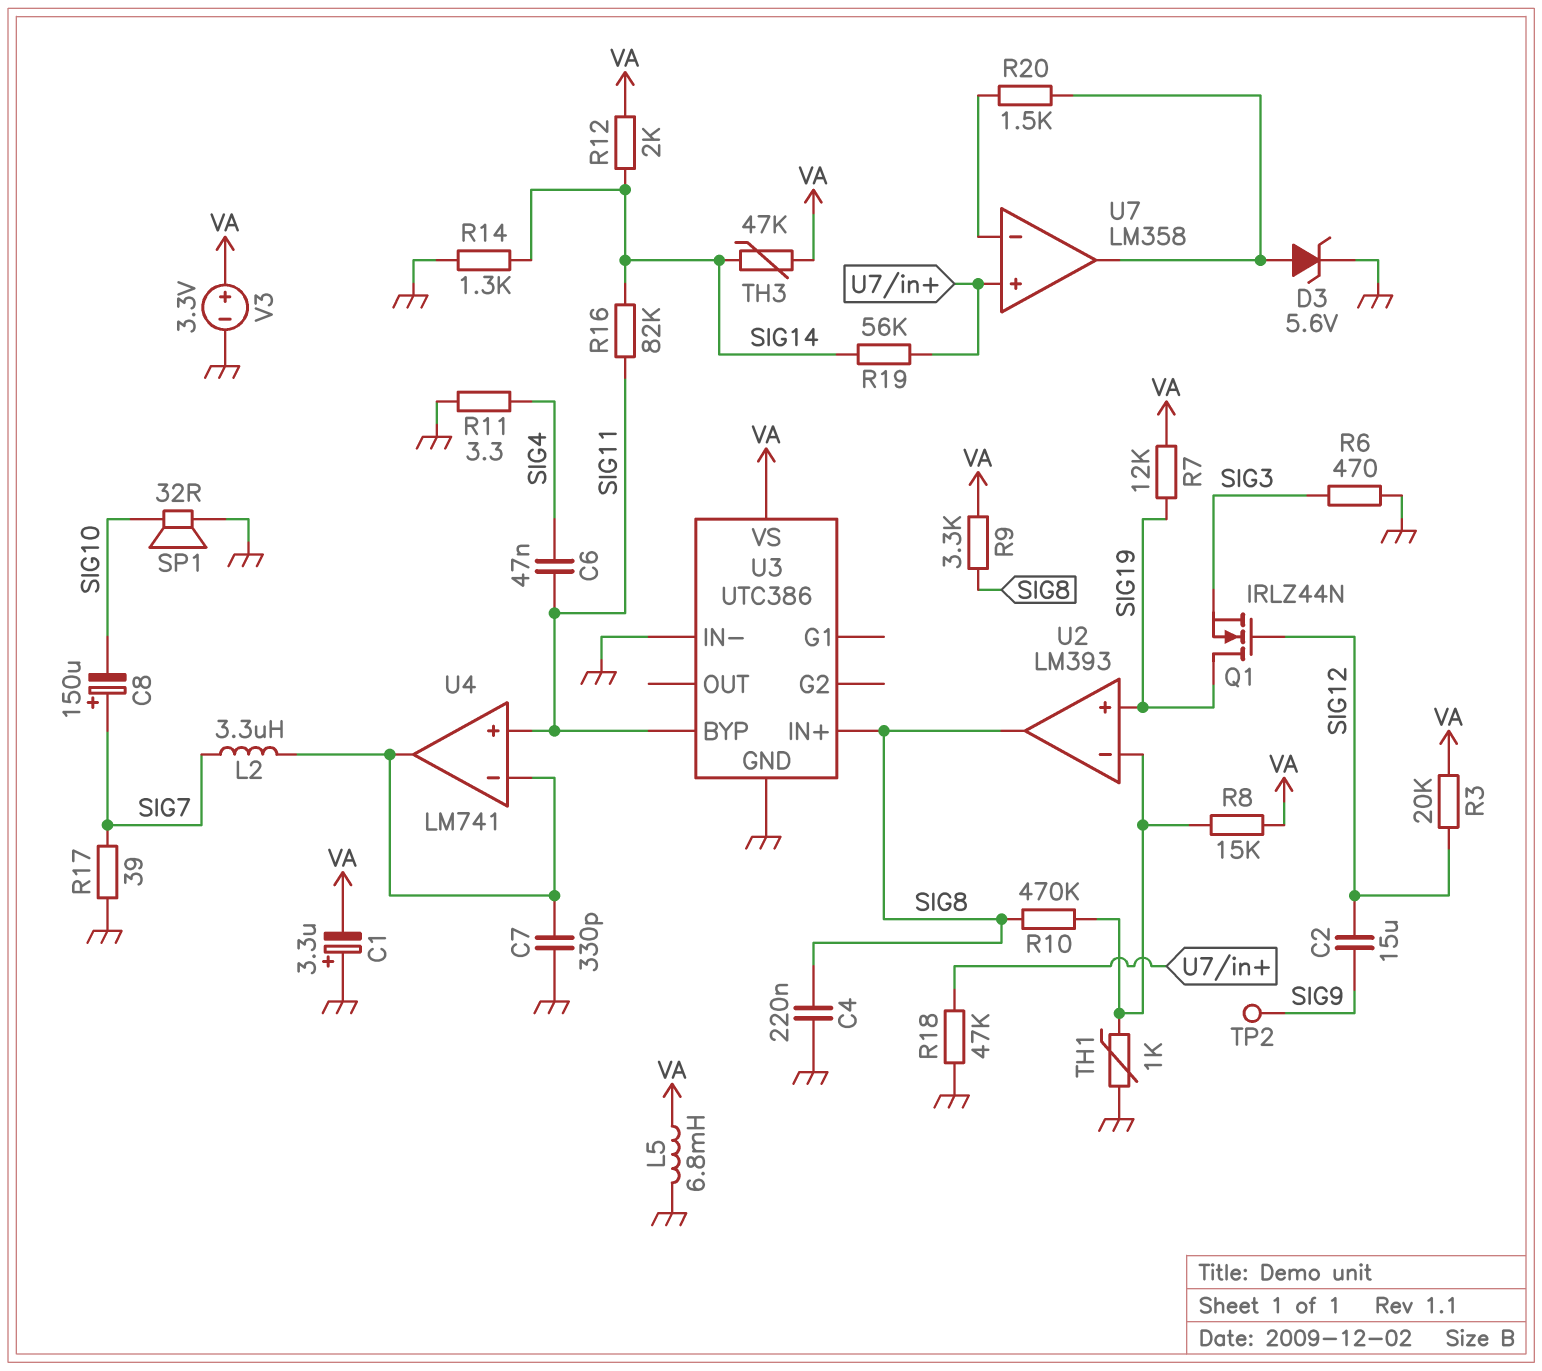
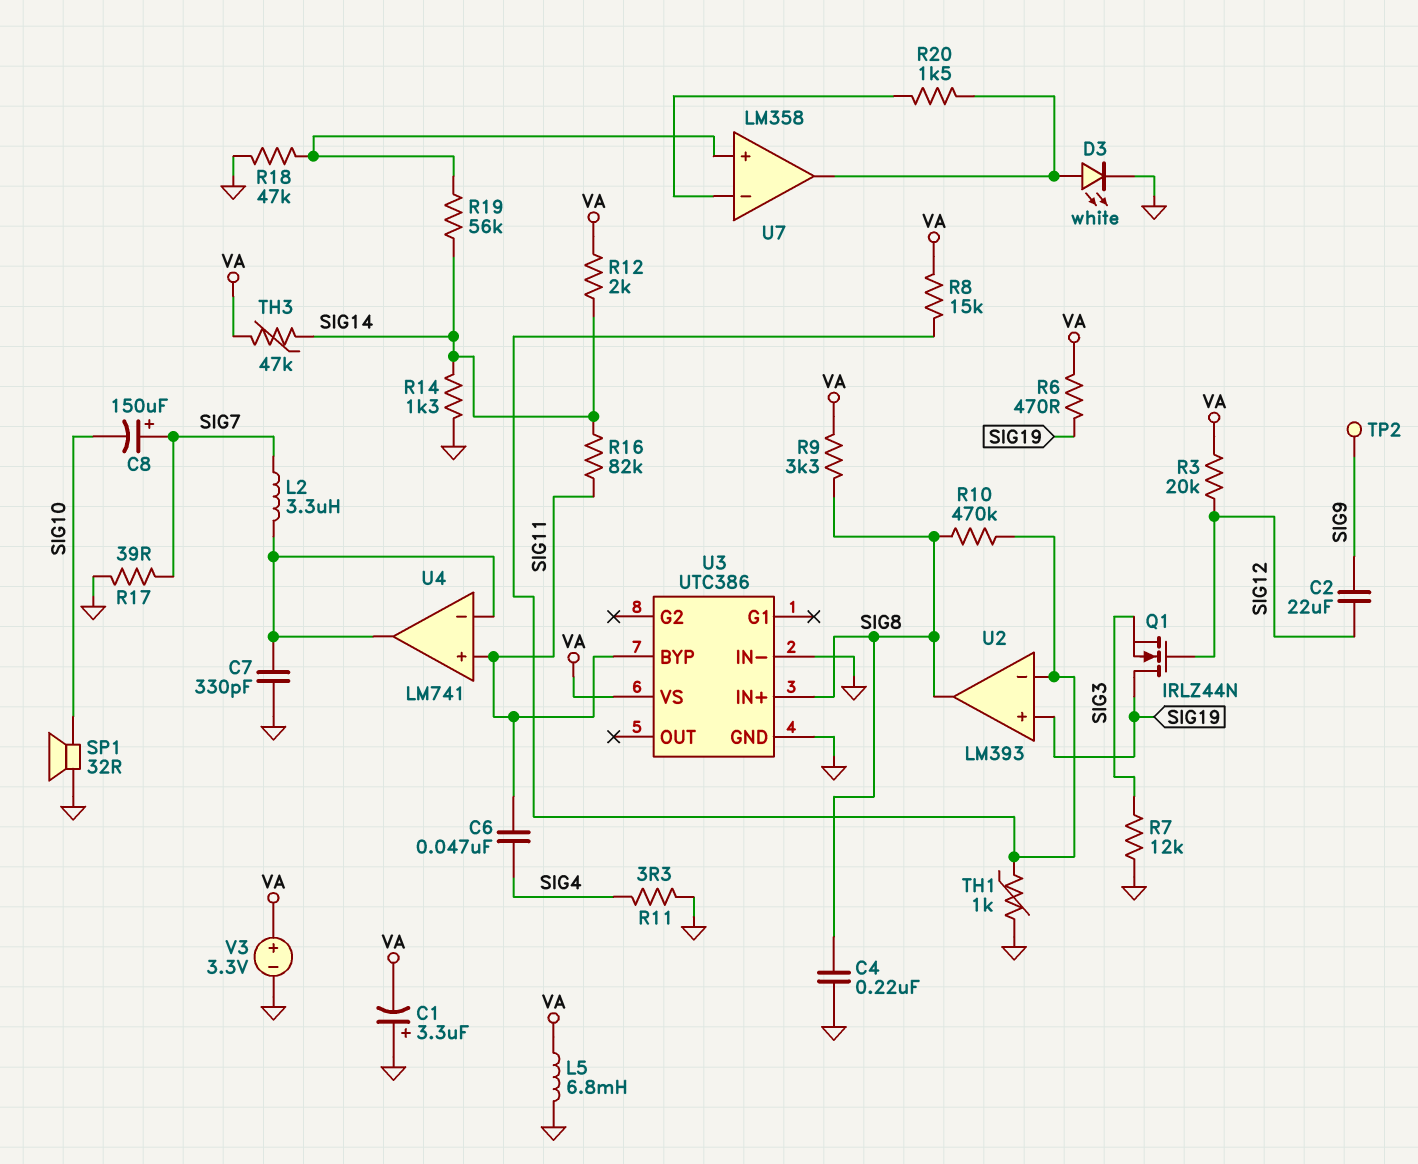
C2: 15uF (SIG9, SIG12) -> 22uF (SIG9, SIG12)
D3: zener 5.6V (A U7/out, K GND) -> LED white (A U7/out, K GND)
R6: 470 (GND, SIG3) -> 470 (SIG19, VA)
R7: 12k (SIG19, VA) -> 12k (GND, SIG3)

